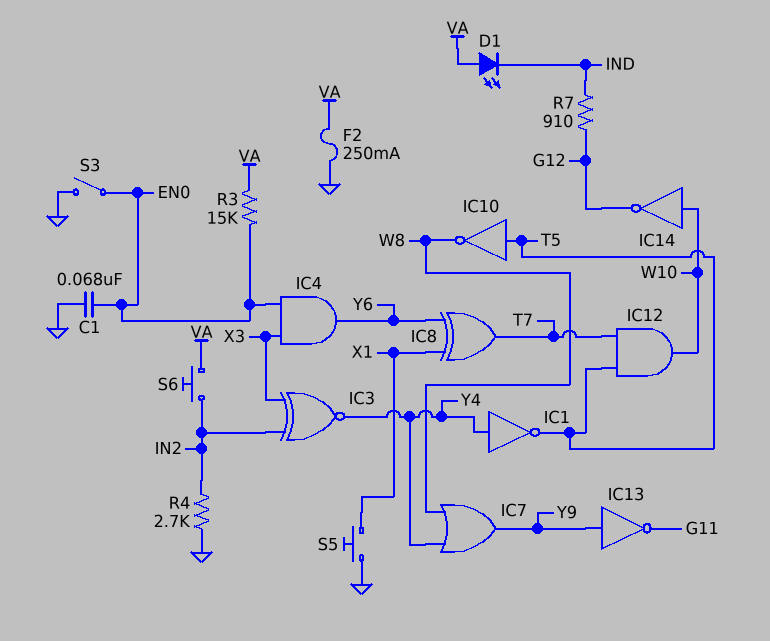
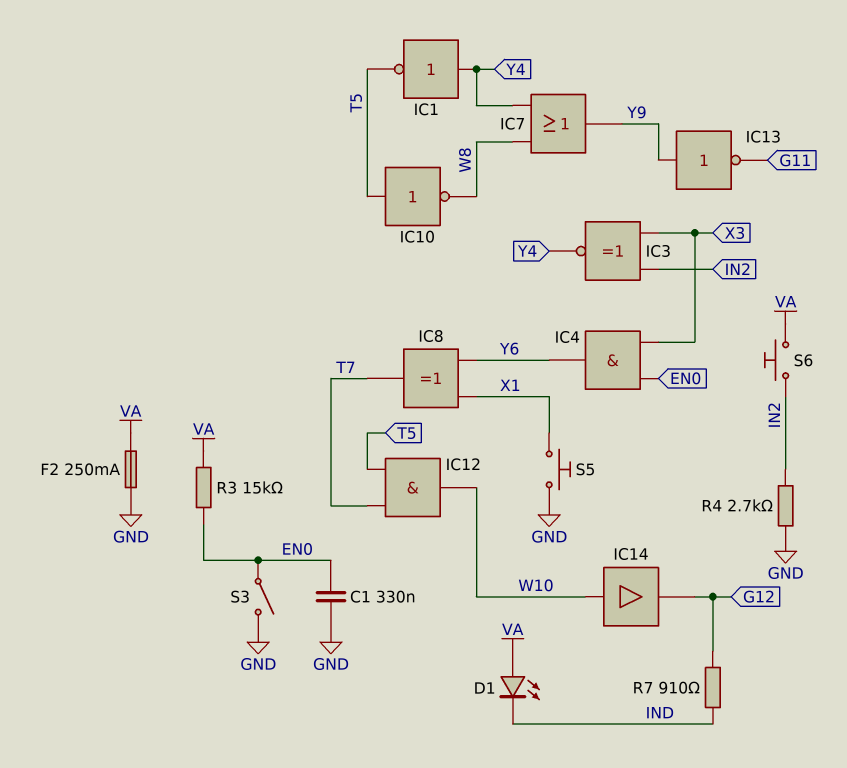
C1: 68nF (EN0, GND) -> 330nF (EN0, GND)
IC14: NOT (in W10, out G12) -> buffer (in W10, out G12)

